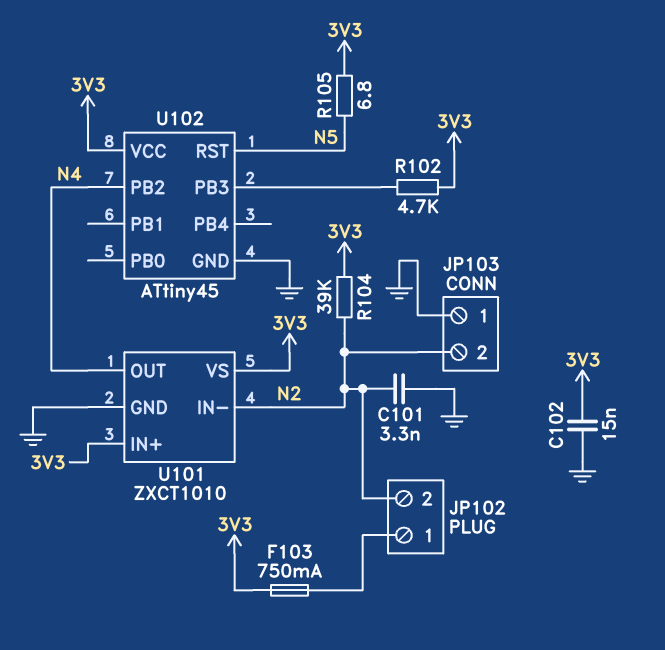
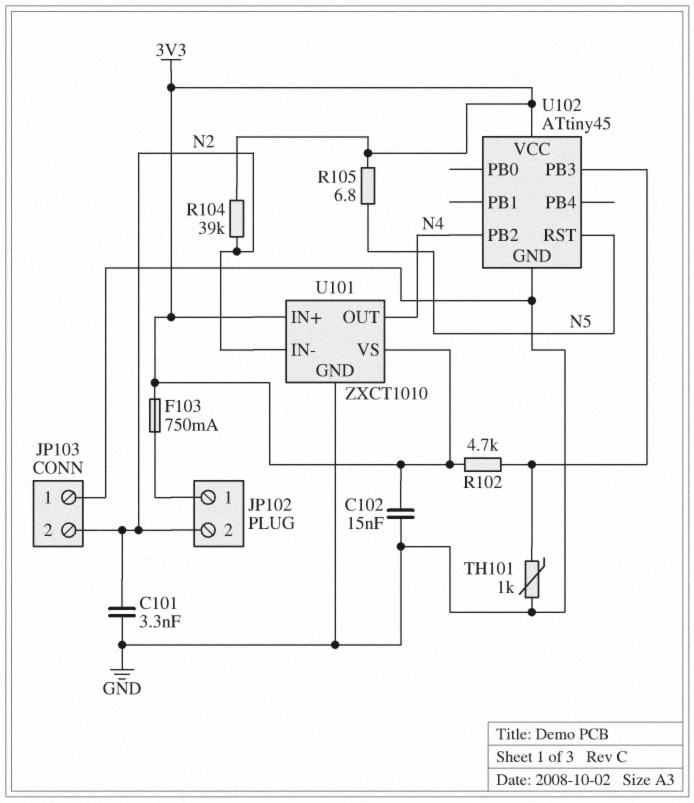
TH101: none -> 1k (GND, U102/PB3)

